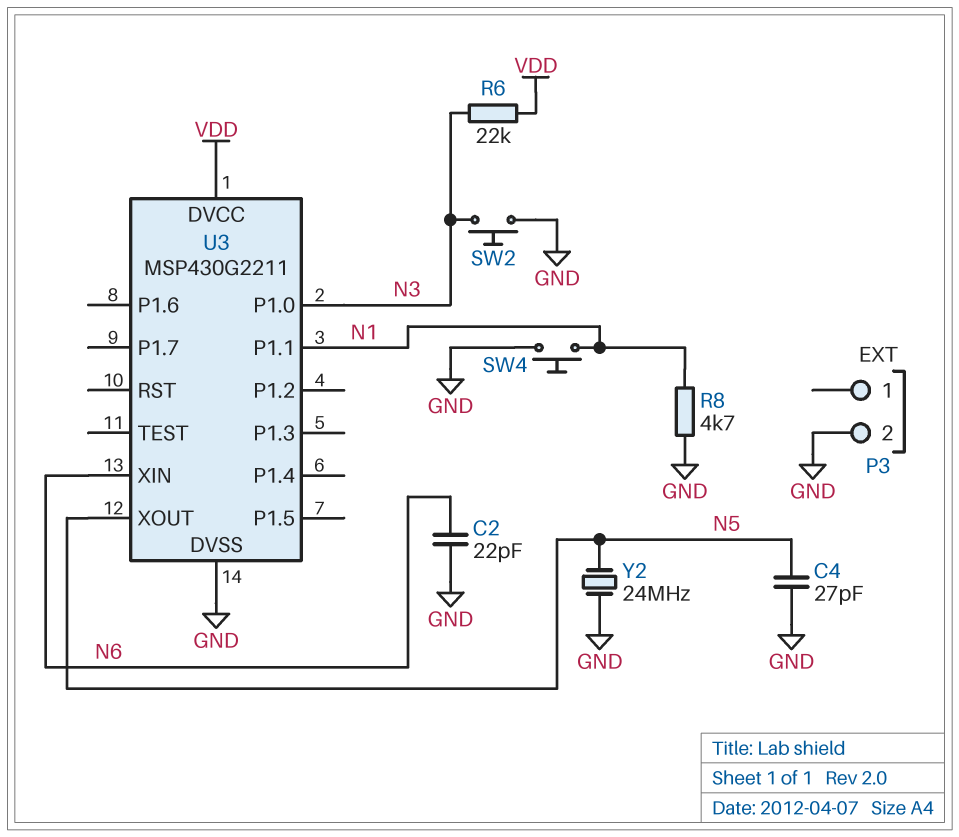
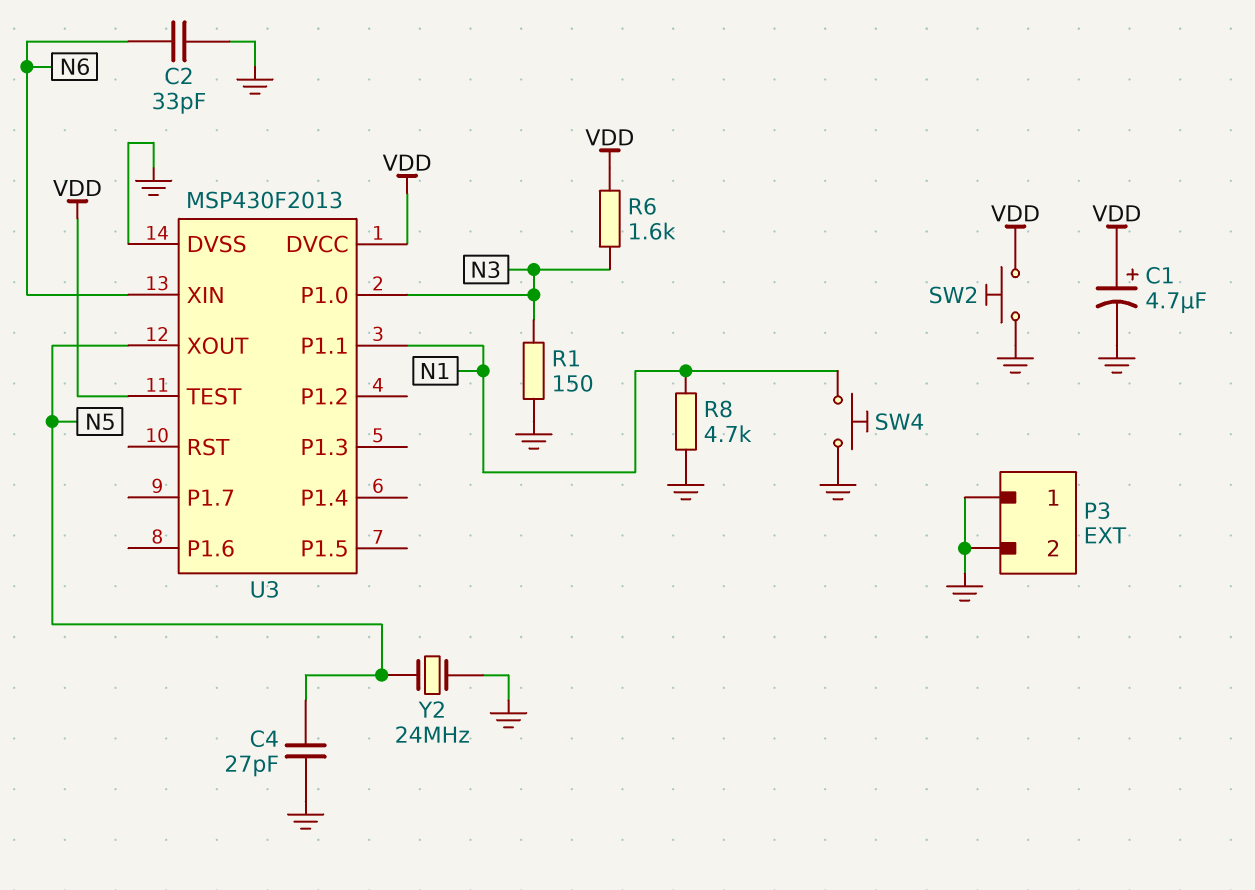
C1: none -> 4.7uF (plus VDD, minus GND)
C2: 22pF (GND, N6) -> 33pF (GND, N6)
P3 pin 1: none -> GND
R1: none -> 150 (GND, N3)
R6: 22k (N3, VDD) -> 1.6k (N3, VDD)
SW2: button (GND, N3) -> button (GND, VDD)
U3: MSP430G2211 -> MSP430F2013
U3 pin TEST: none -> VDD

